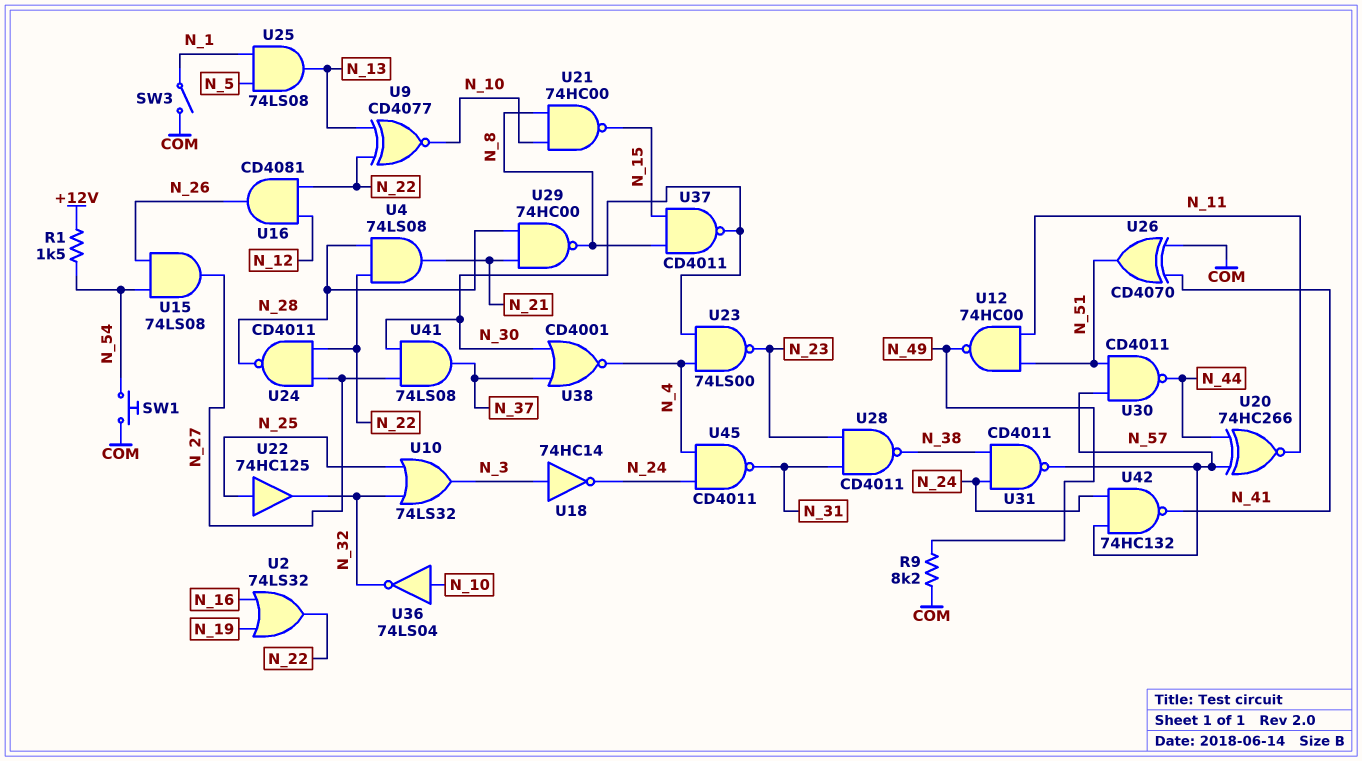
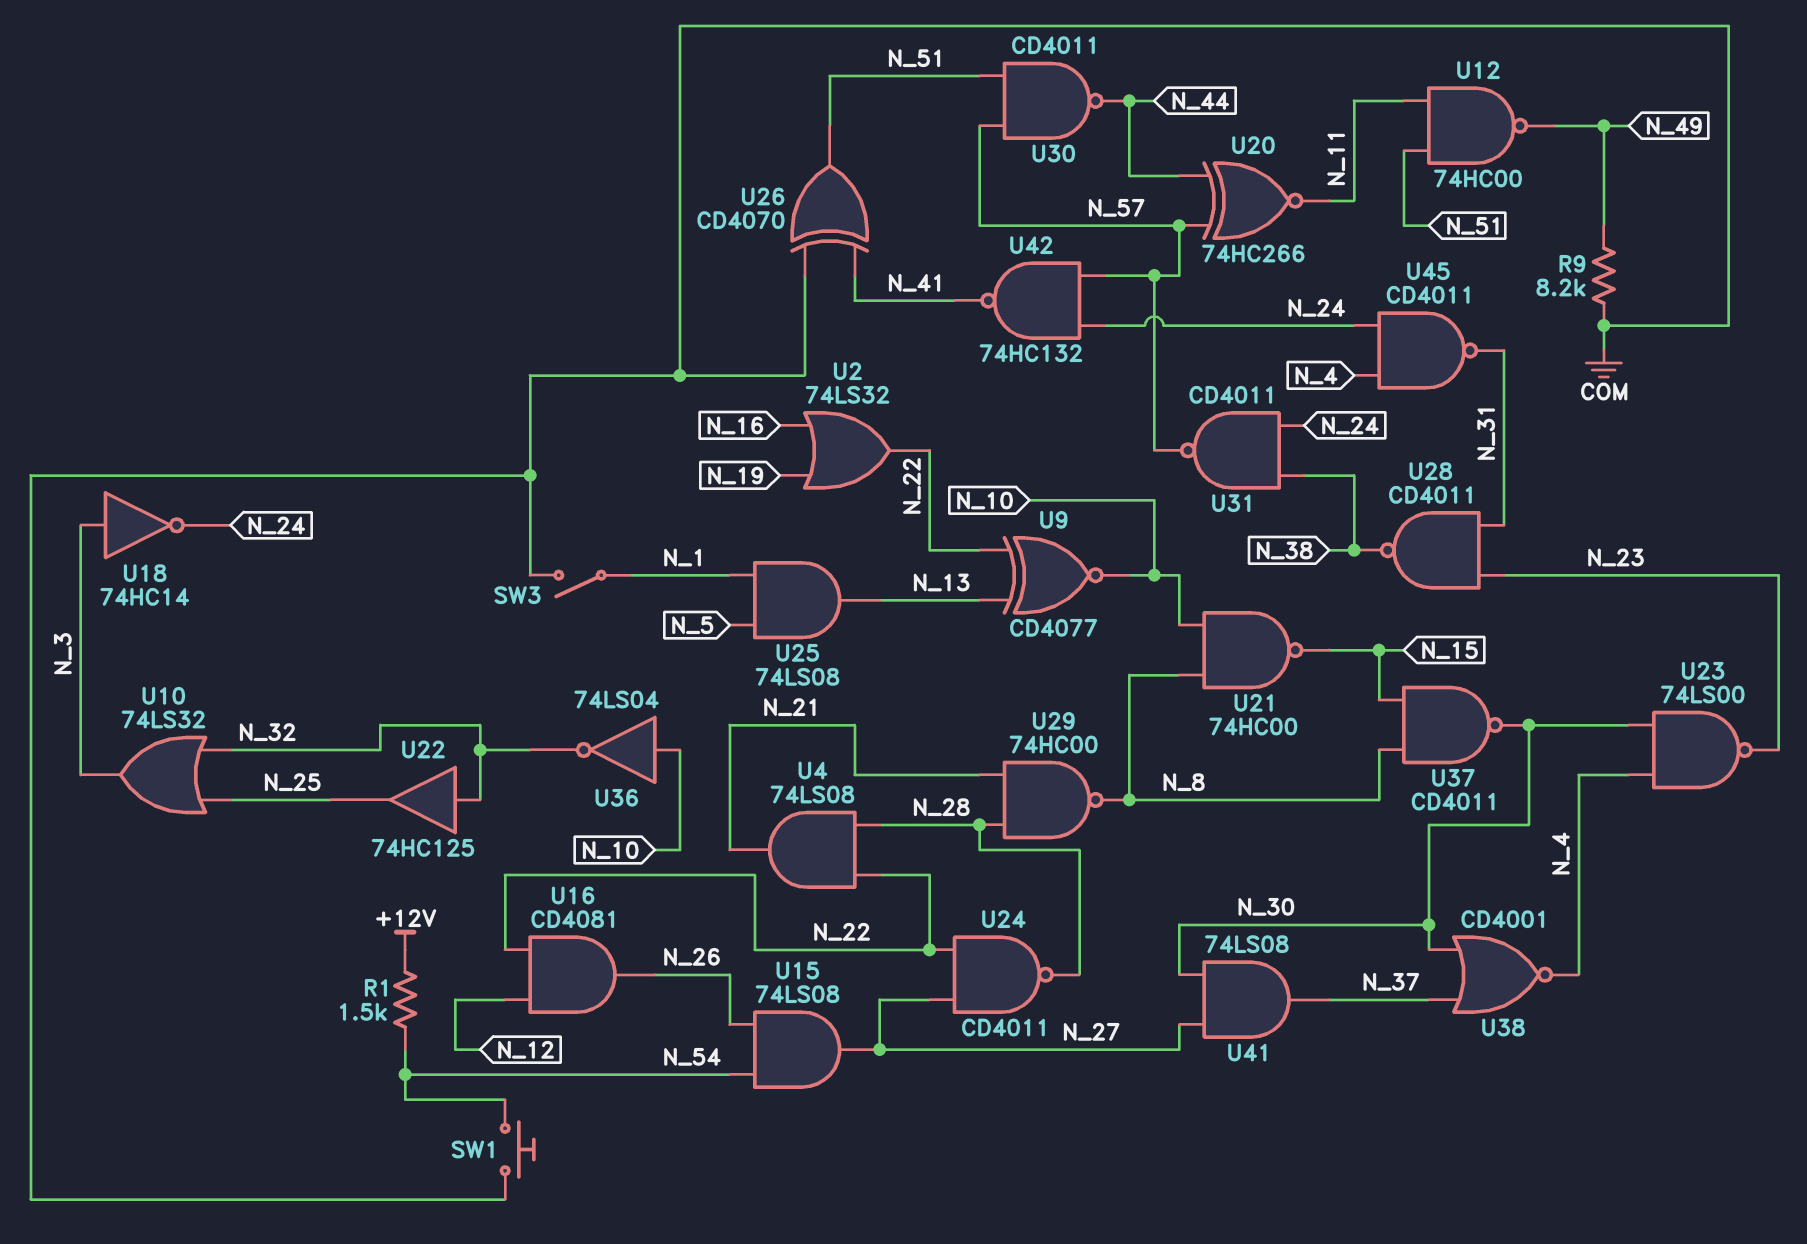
U22: buffer 74HC125 (in N_25, out N_32) -> buffer 74HC125 (in N_32, out N_25)

